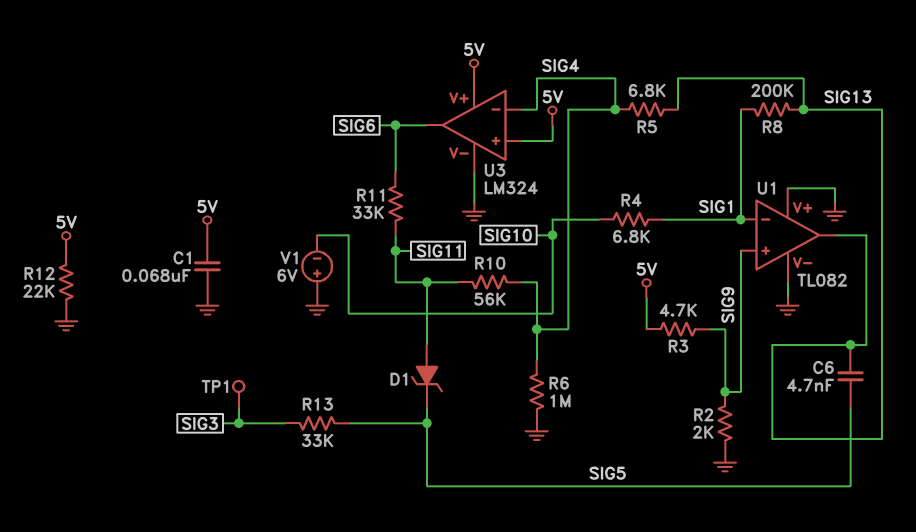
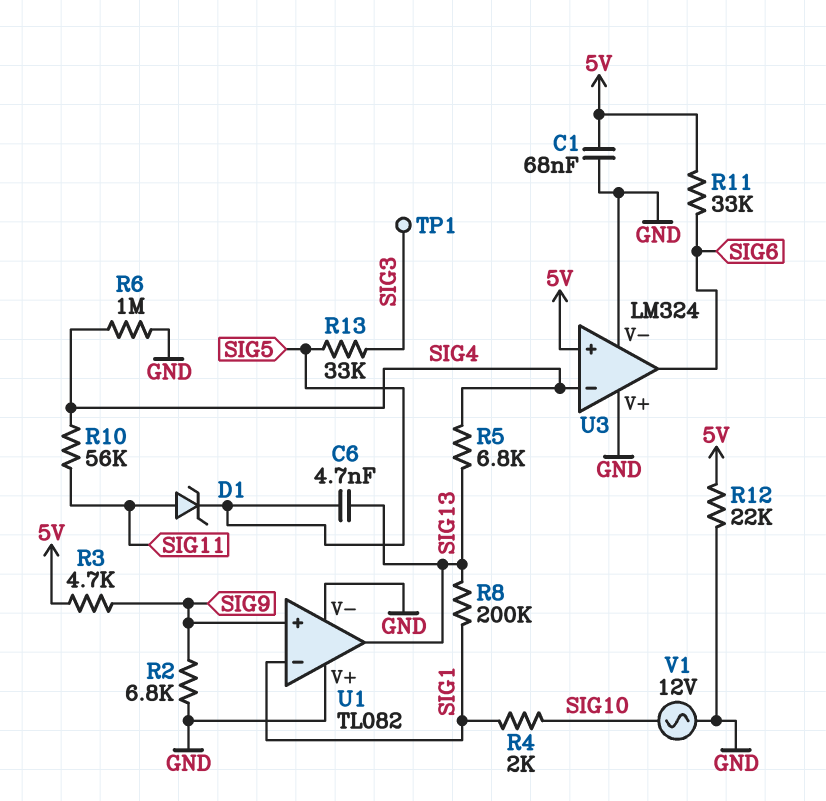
R2: 2k (GND, SIG9) -> 6.8k (GND, SIG9)
R4: 6.8k (SIG1, SIG10) -> 2k (SIG1, SIG10)
R11: 33k (SIG6, SIG11) -> 33k (5V, SIG6)
U3 pin V+: 5V -> GND
V1: 6V (plus GND, minus SIG10) -> AC 12V (GND, SIG10)

